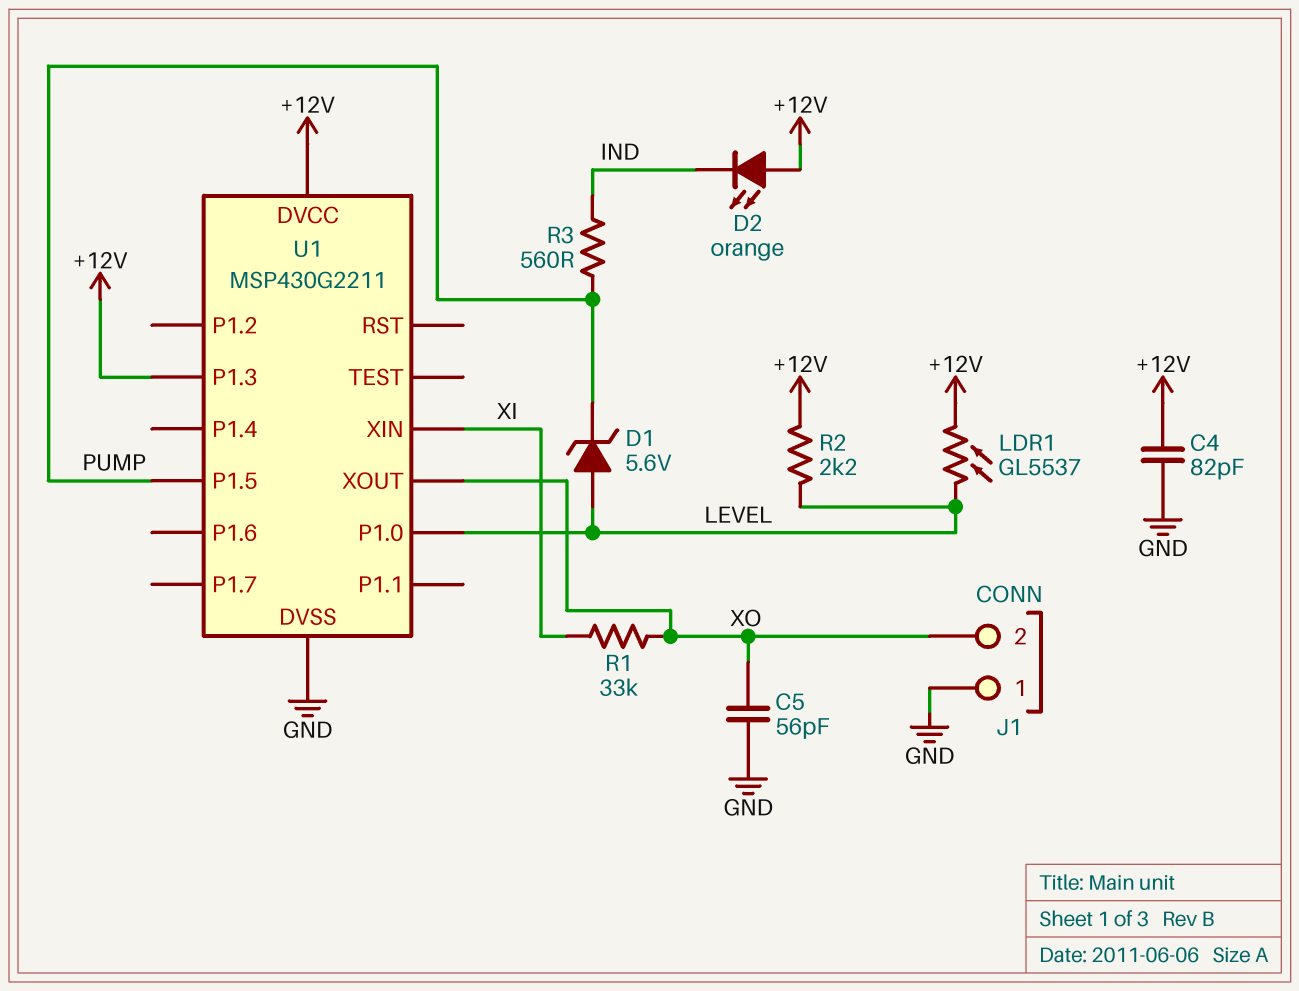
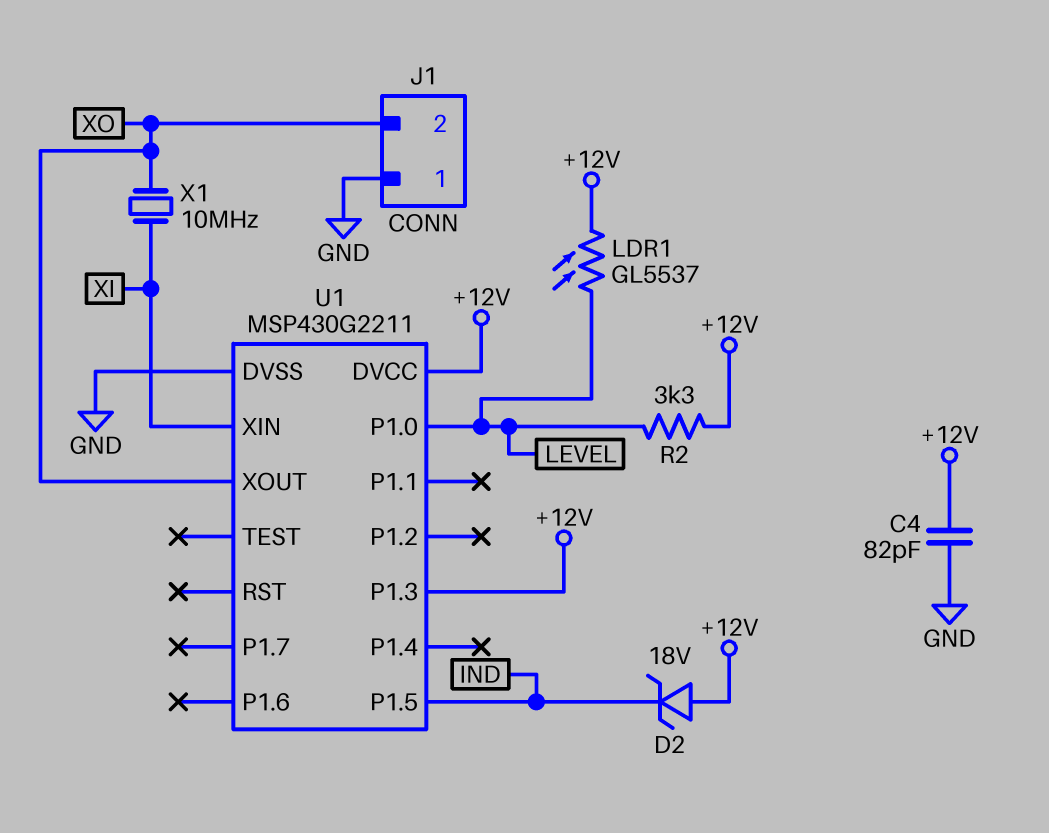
C5: 56pF (GND, XO) -> none
D1: zener 5.6V (A LEVEL, K PUMP) -> none
D2: LED orange (A +12V, K IND) -> zener 18V (A +12V, K IND)
R1: 33k (XI, XO) -> none
R2: 2.2k (+12V, LEVEL) -> 3.3k (+12V, LEVEL)
R3: 560 (IND, PUMP) -> none
U1 pin P1.5: PUMP -> IND
X1: none -> 10MHz (XI, XO)

